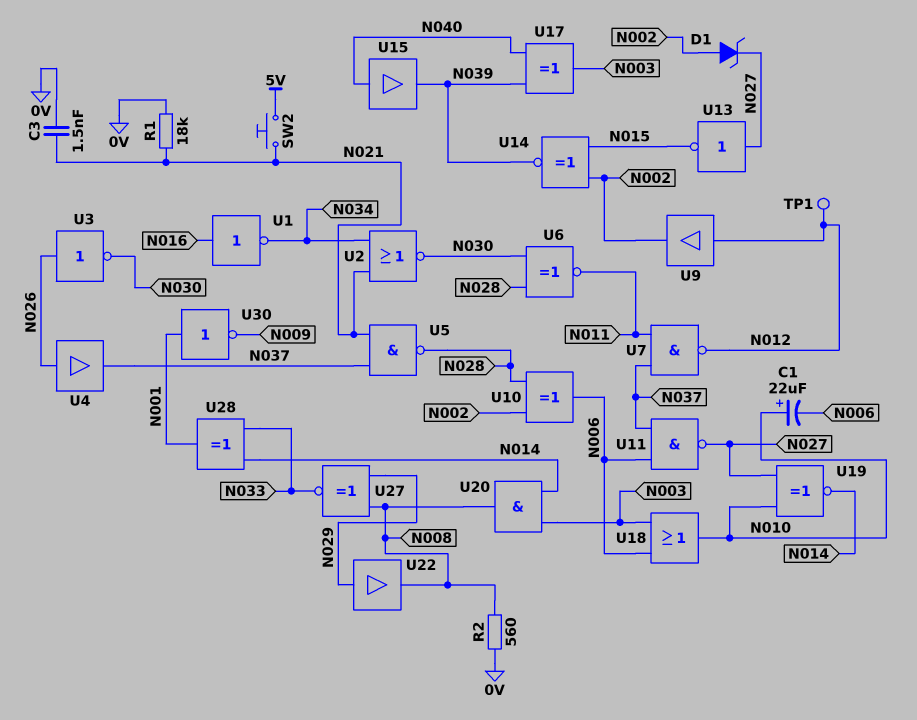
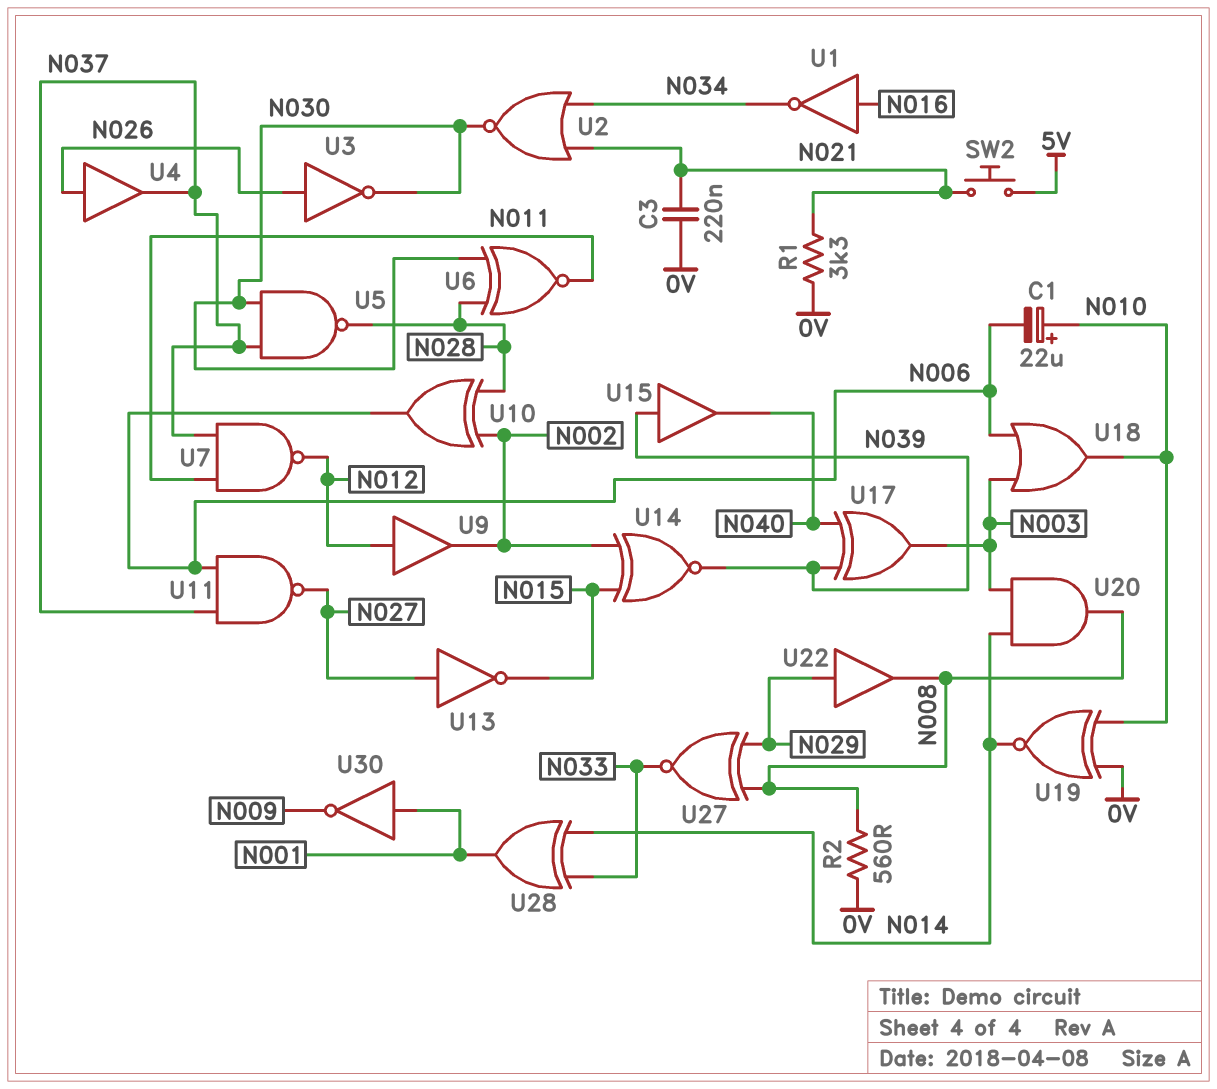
C3: 1.5nF (0V, N021) -> 220nF (0V, N021)
D1: zener (A N002, K N027) -> none
R1: 18k (0V, N021) -> 3.3k (0V, N021)
TP1: test point (N012) -> none
U5: NAND (in N021, in N037, out N028) -> NAND (in N030, in N037, out N028)
U15: buffer (in N040, out N039) -> buffer (in N039, out N040)
U19: XNOR (in N010, in N027, out N014) -> XNOR (in 0V, in N010, out N014)

